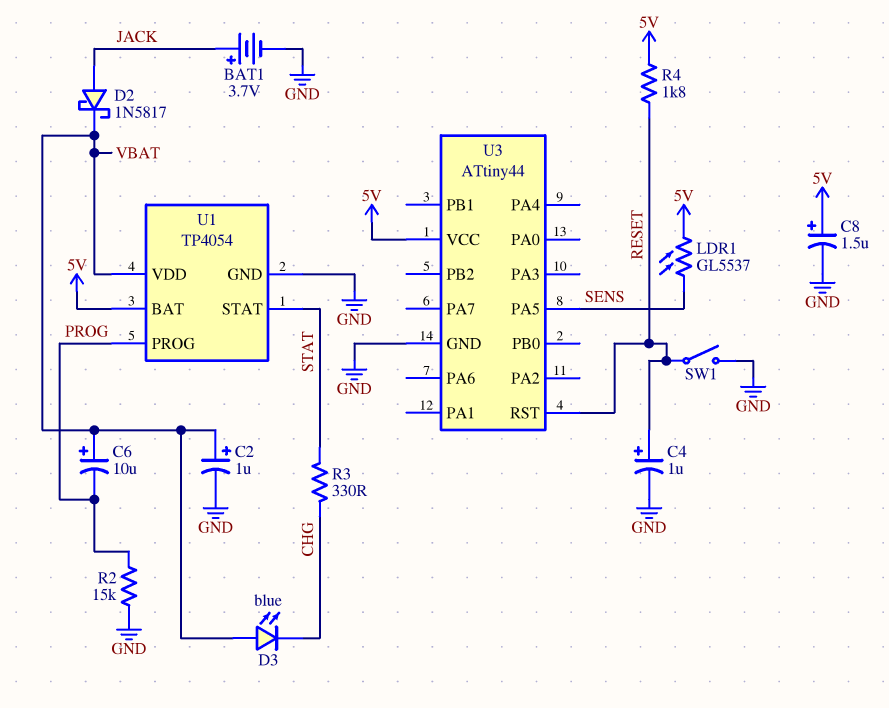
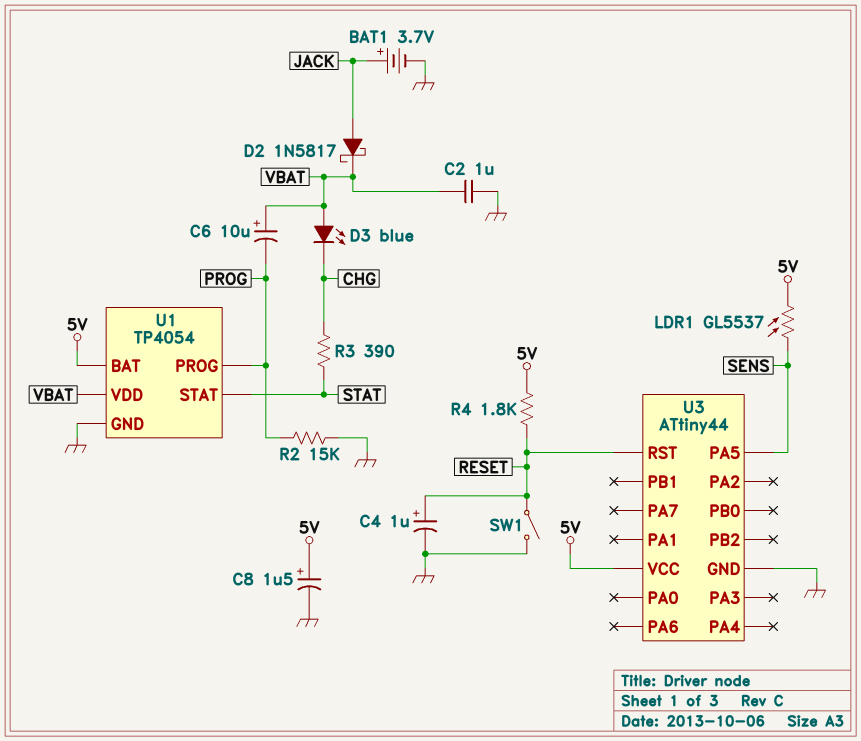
C2: 1uF (plus VBAT, minus GND) -> 1uF (GND, VBAT)
R3: 330 (CHG, STAT) -> 390 (CHG, STAT)

